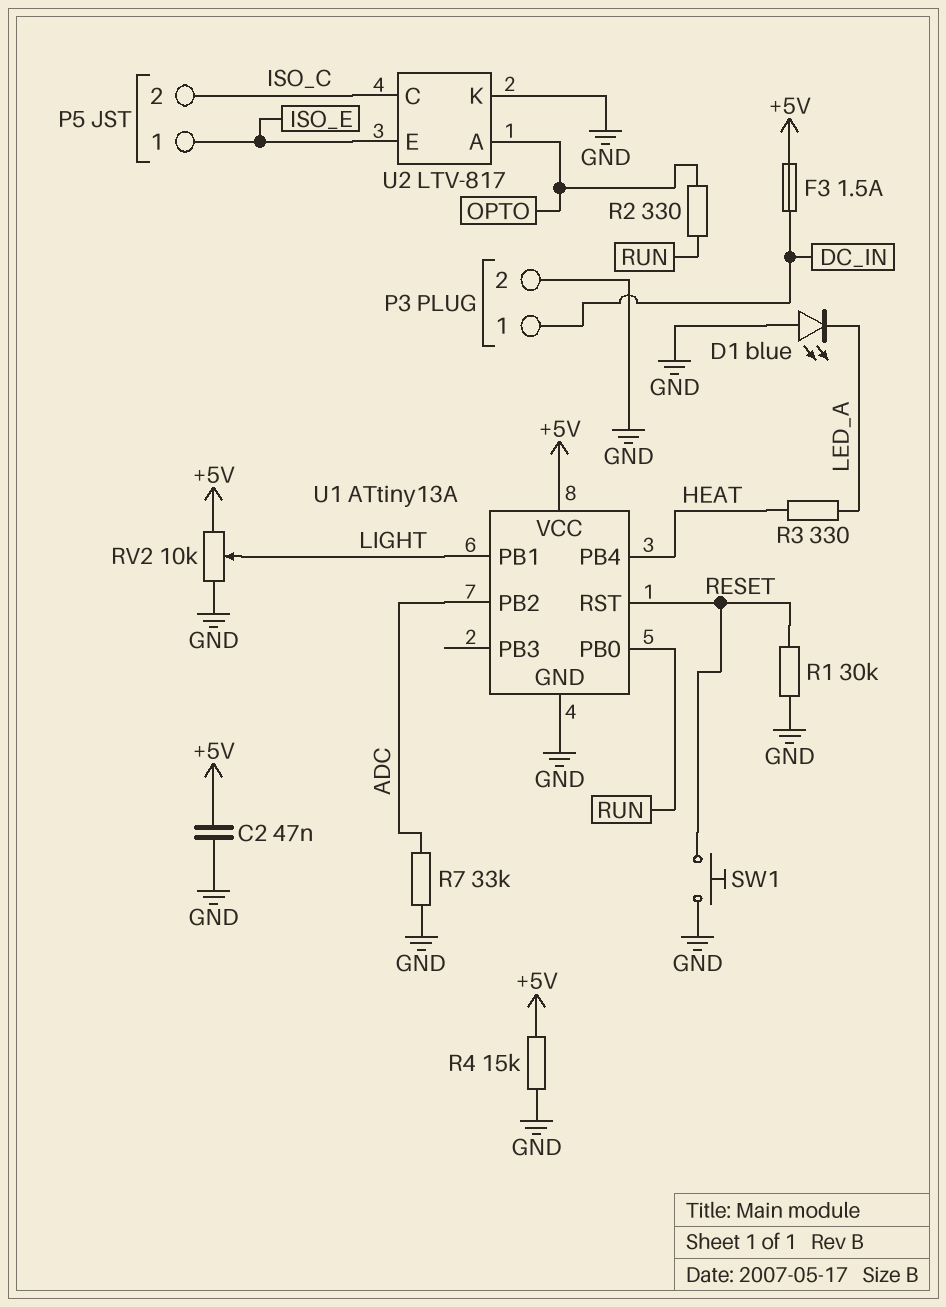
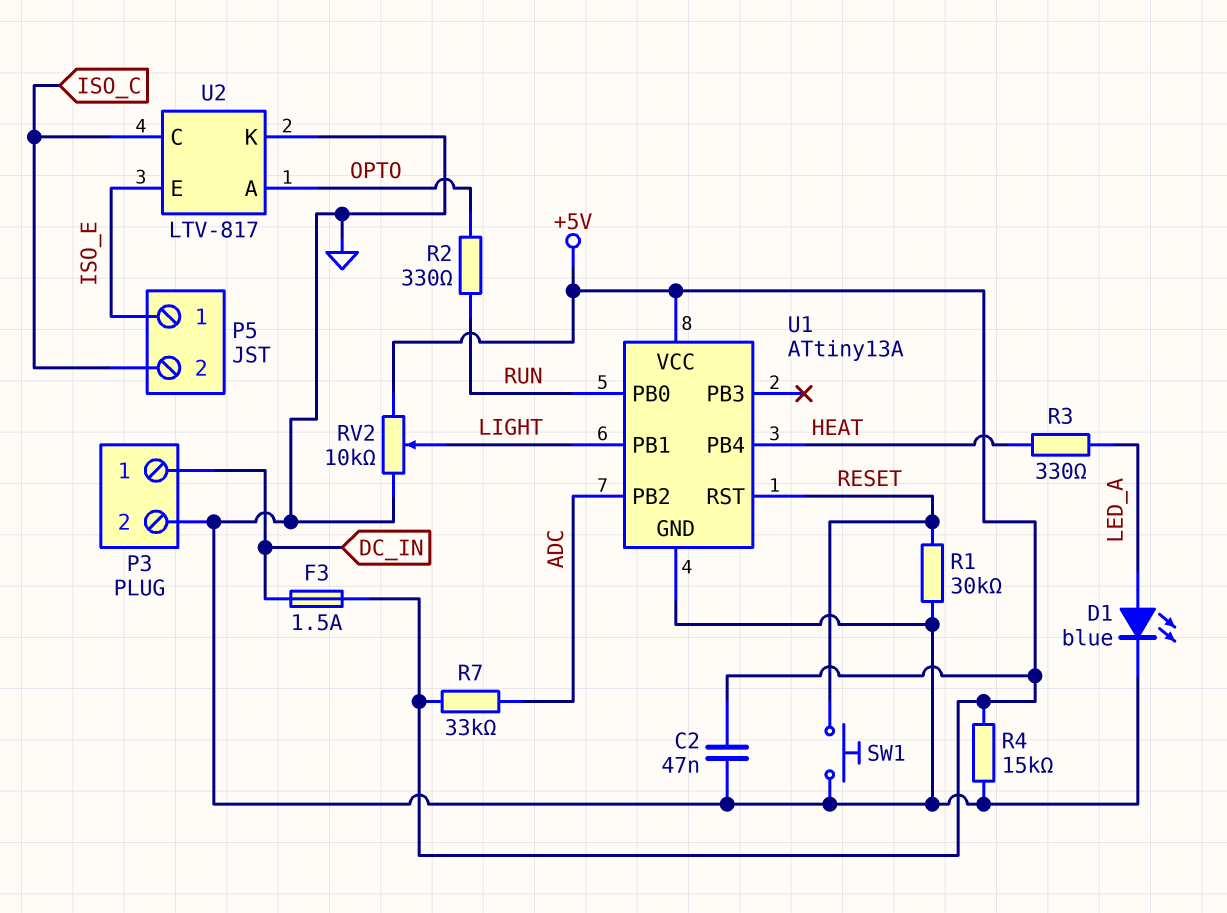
D1: LED blue (A GND, K LED_A) -> LED blue (A LED_A, K GND)
R7: 33k (ADC, GND) -> 33k (+5V, ADC)

